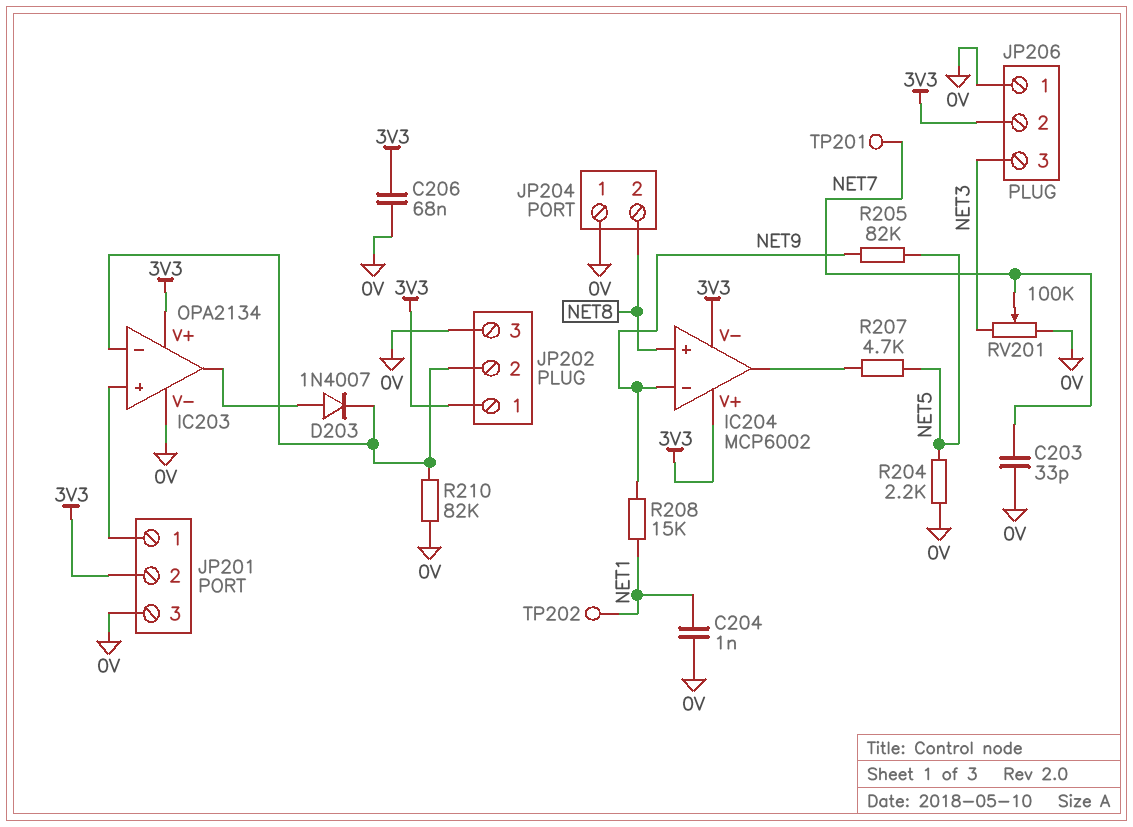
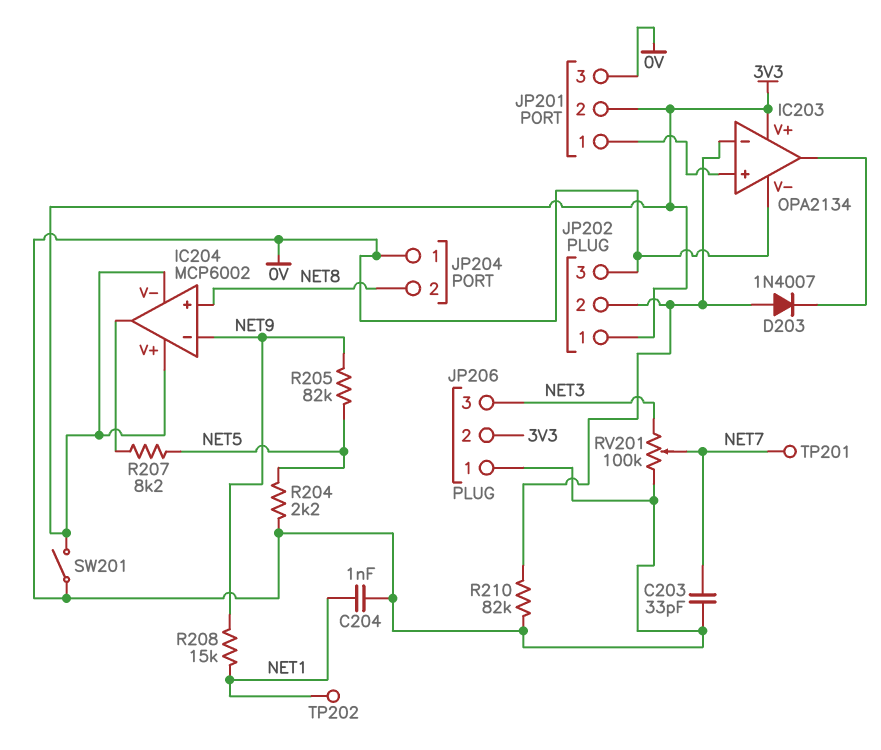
C206: 68nF (0V, 3V3) -> none
D203: diode 1N4007 (A IC203/out, K IC203/in-) -> diode 1N4007 (A IC203/in-, K IC203/out)
R207: 4.7k (IC204/out, NET5) -> 8.2k (IC204/out, NET5)
SW201: none -> switch (0V, 3V3)

